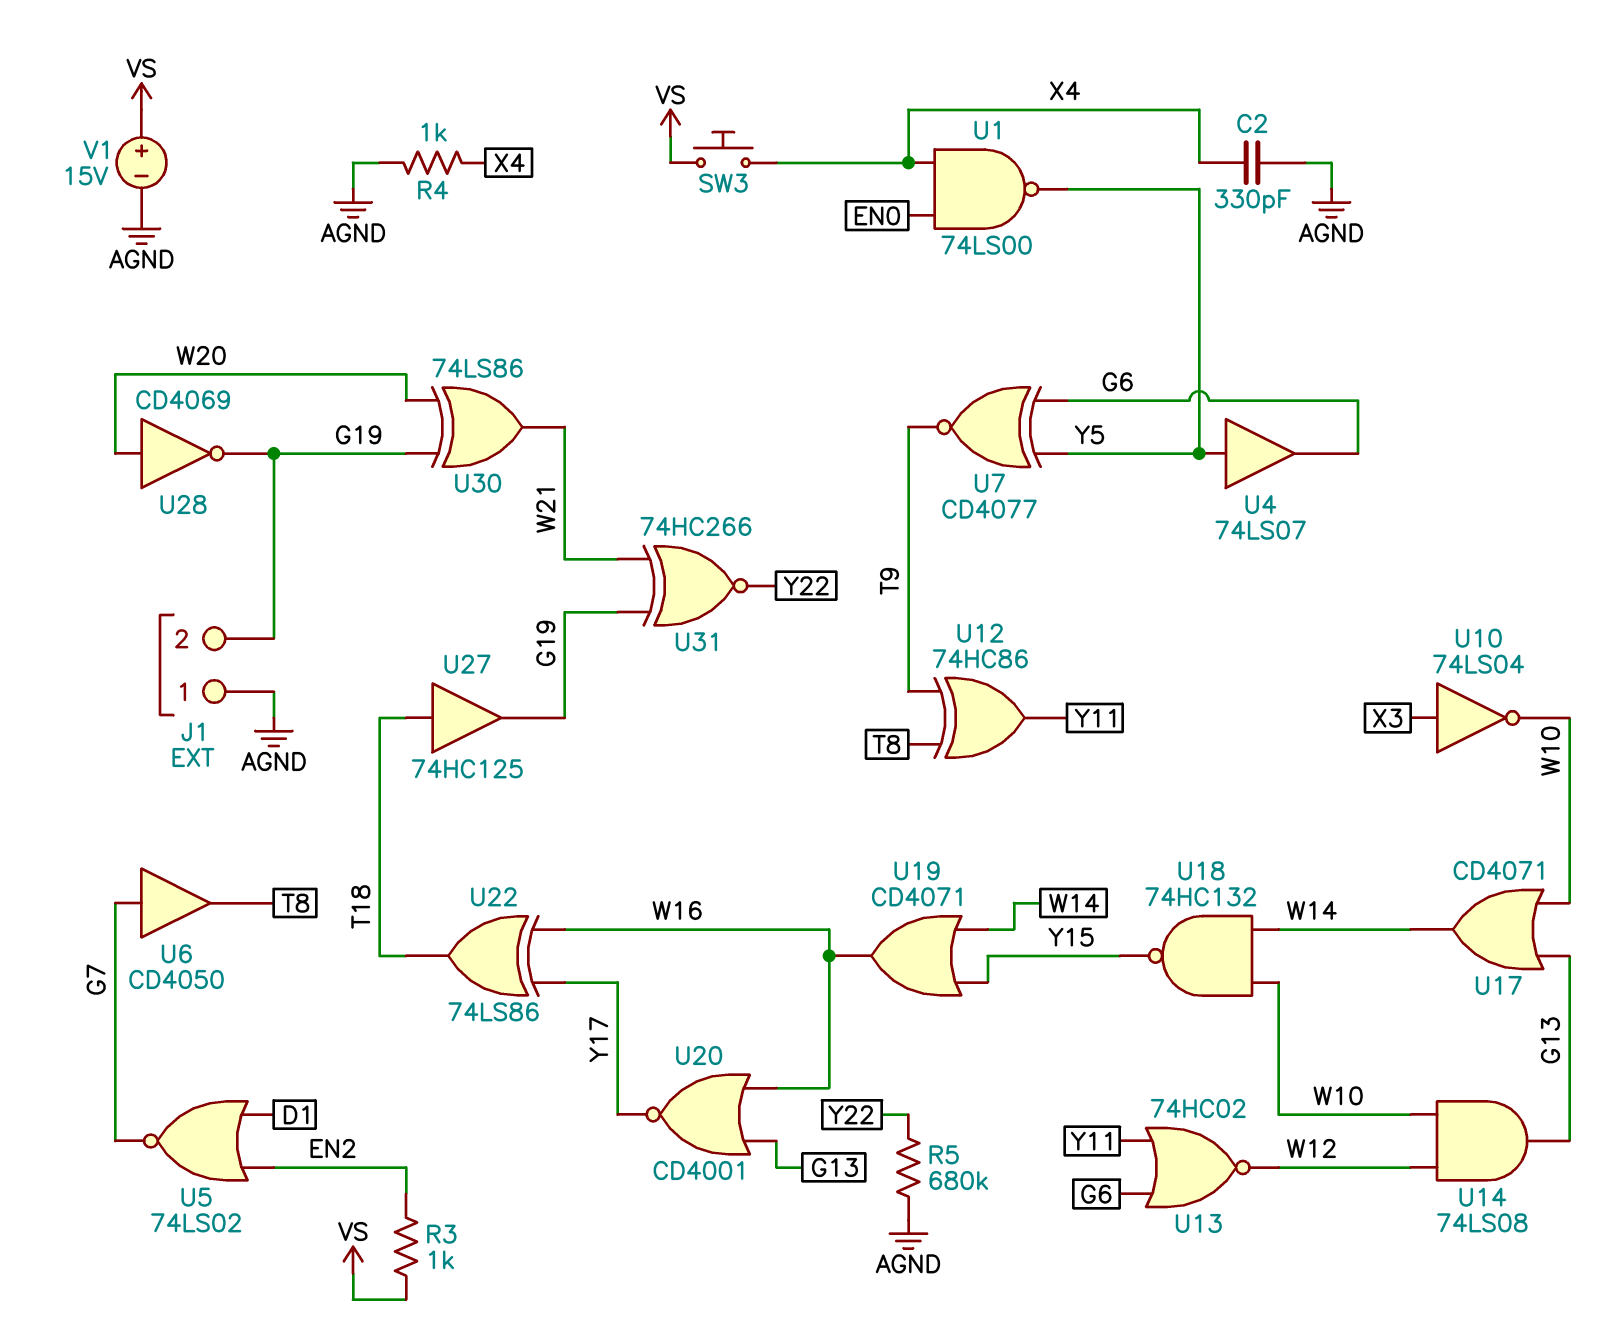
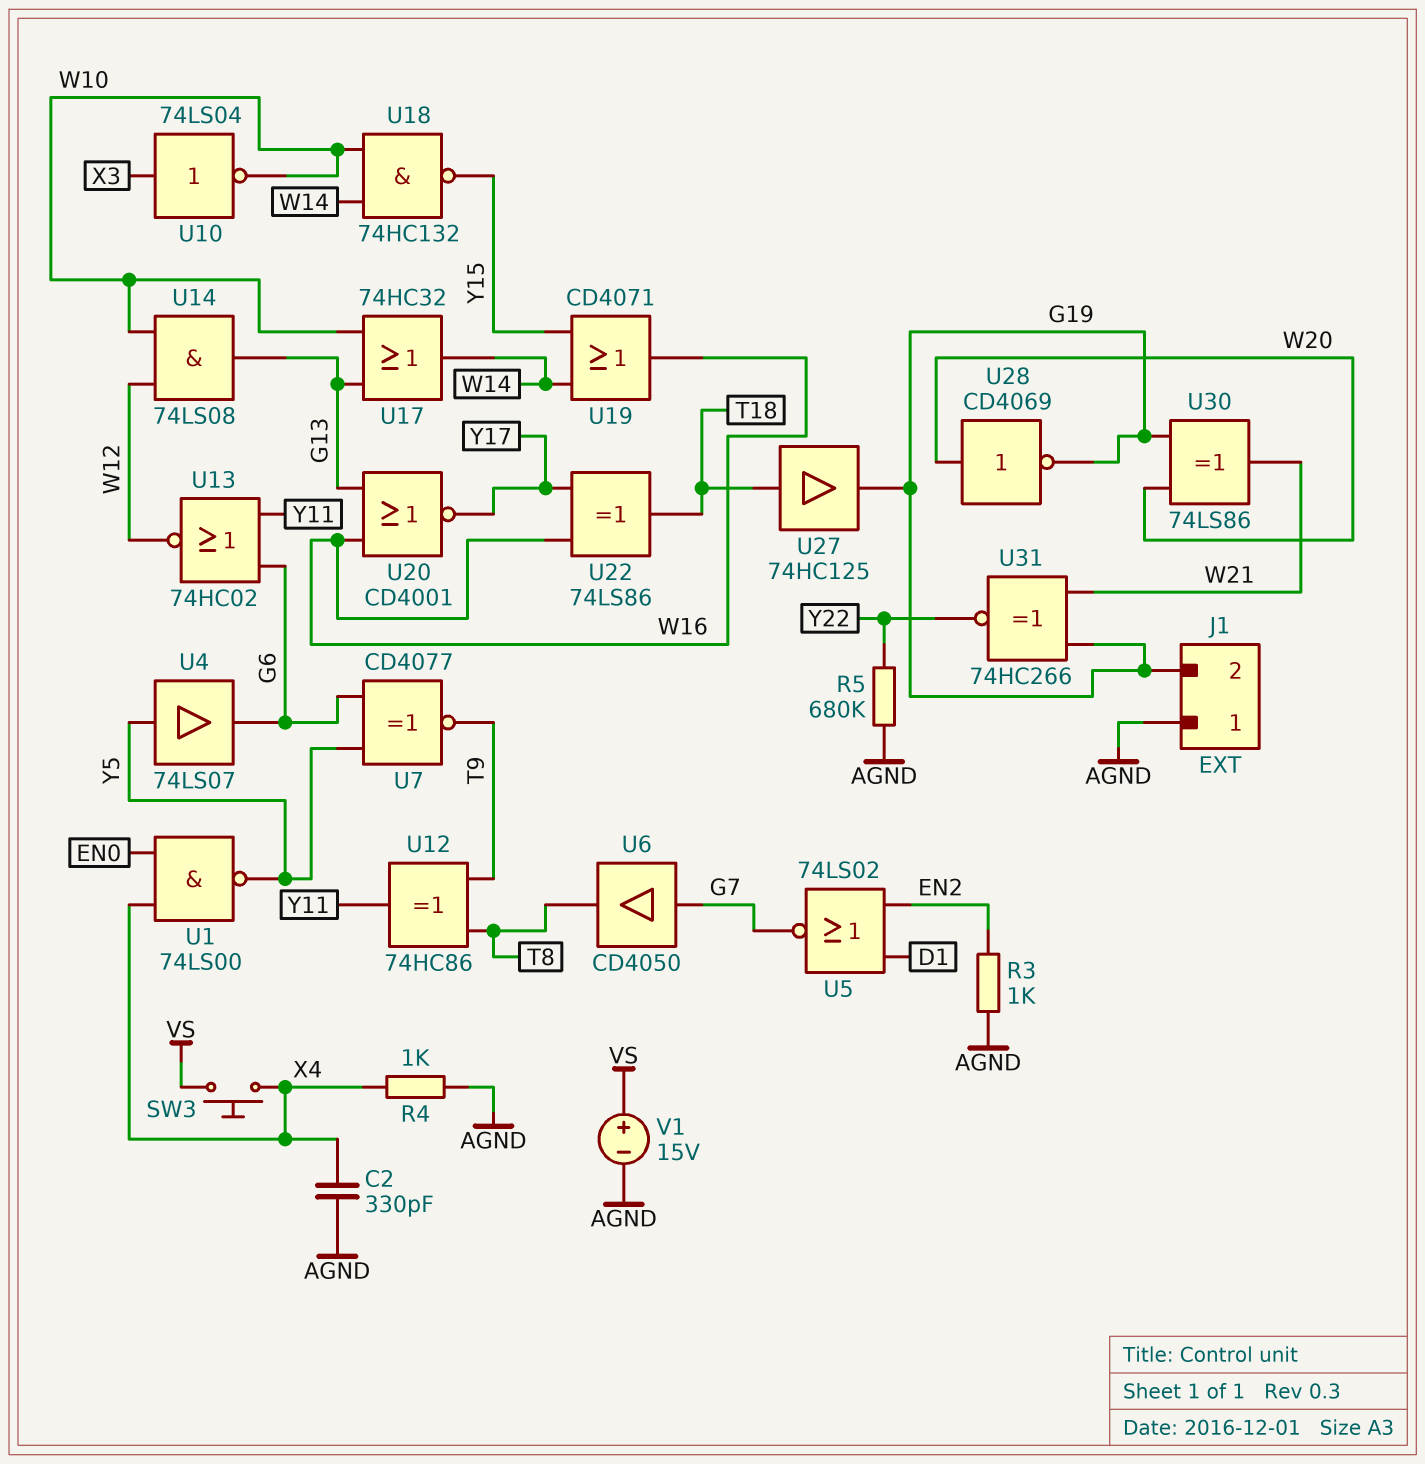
R3: 1k (EN2, VS) -> 1k (AGND, EN2)
U17: OR CD4071 (in G13, in W10, out W14) -> OR 74HC32 (in G13, in W10, out W14)

